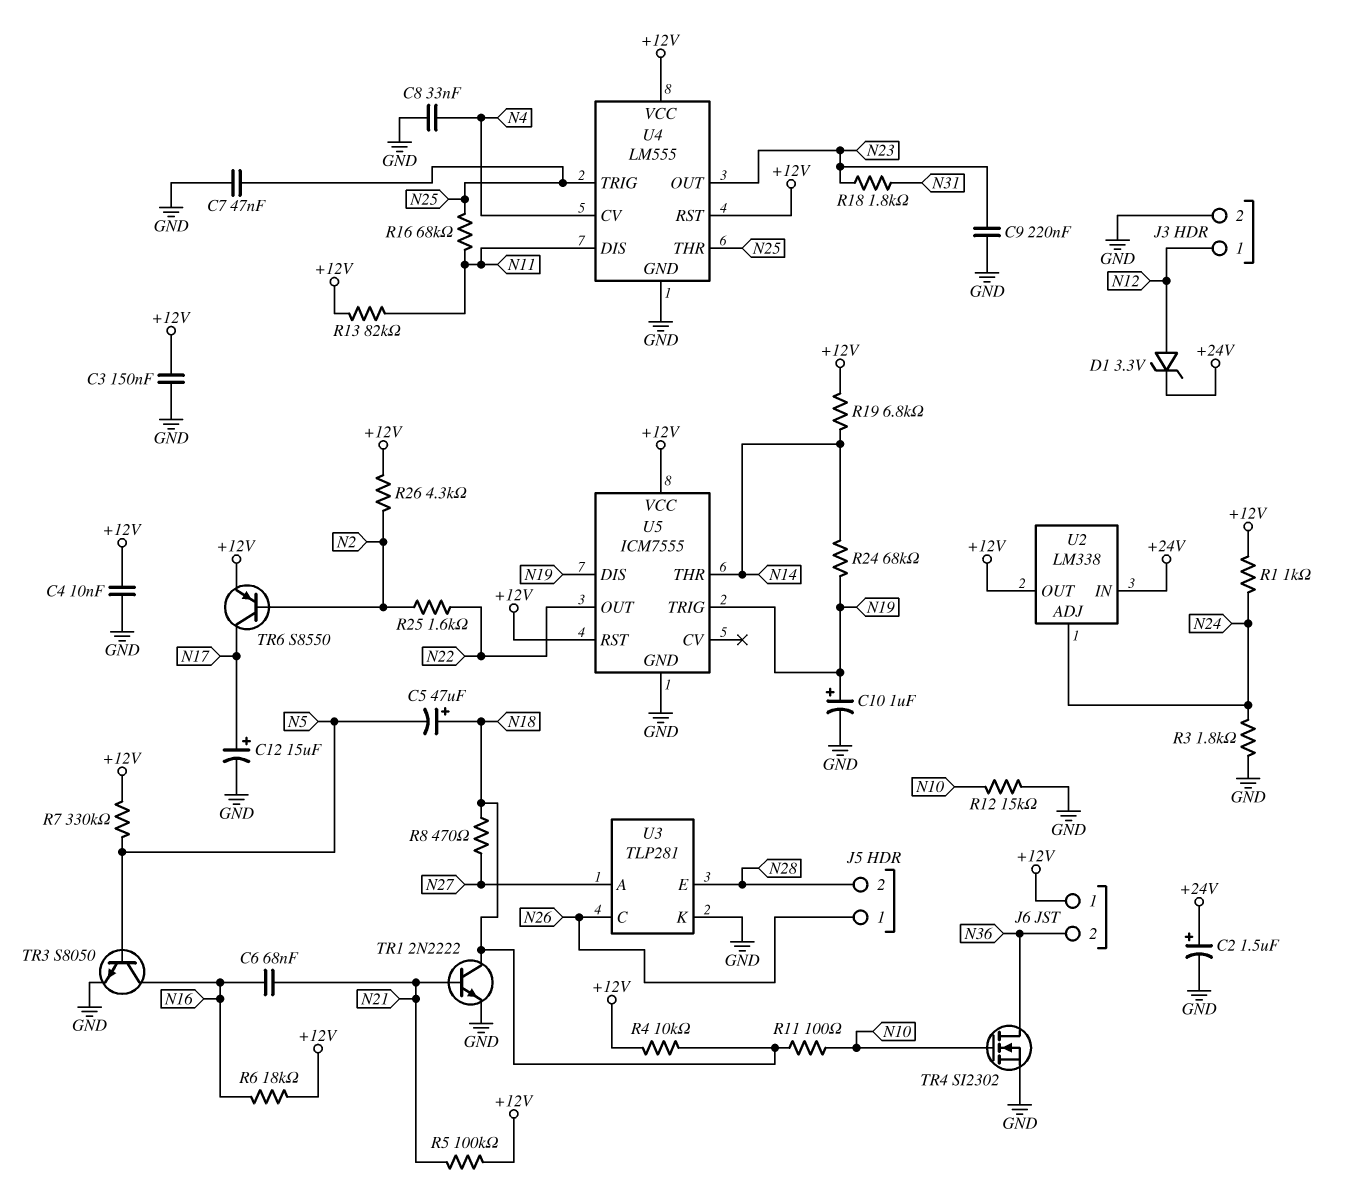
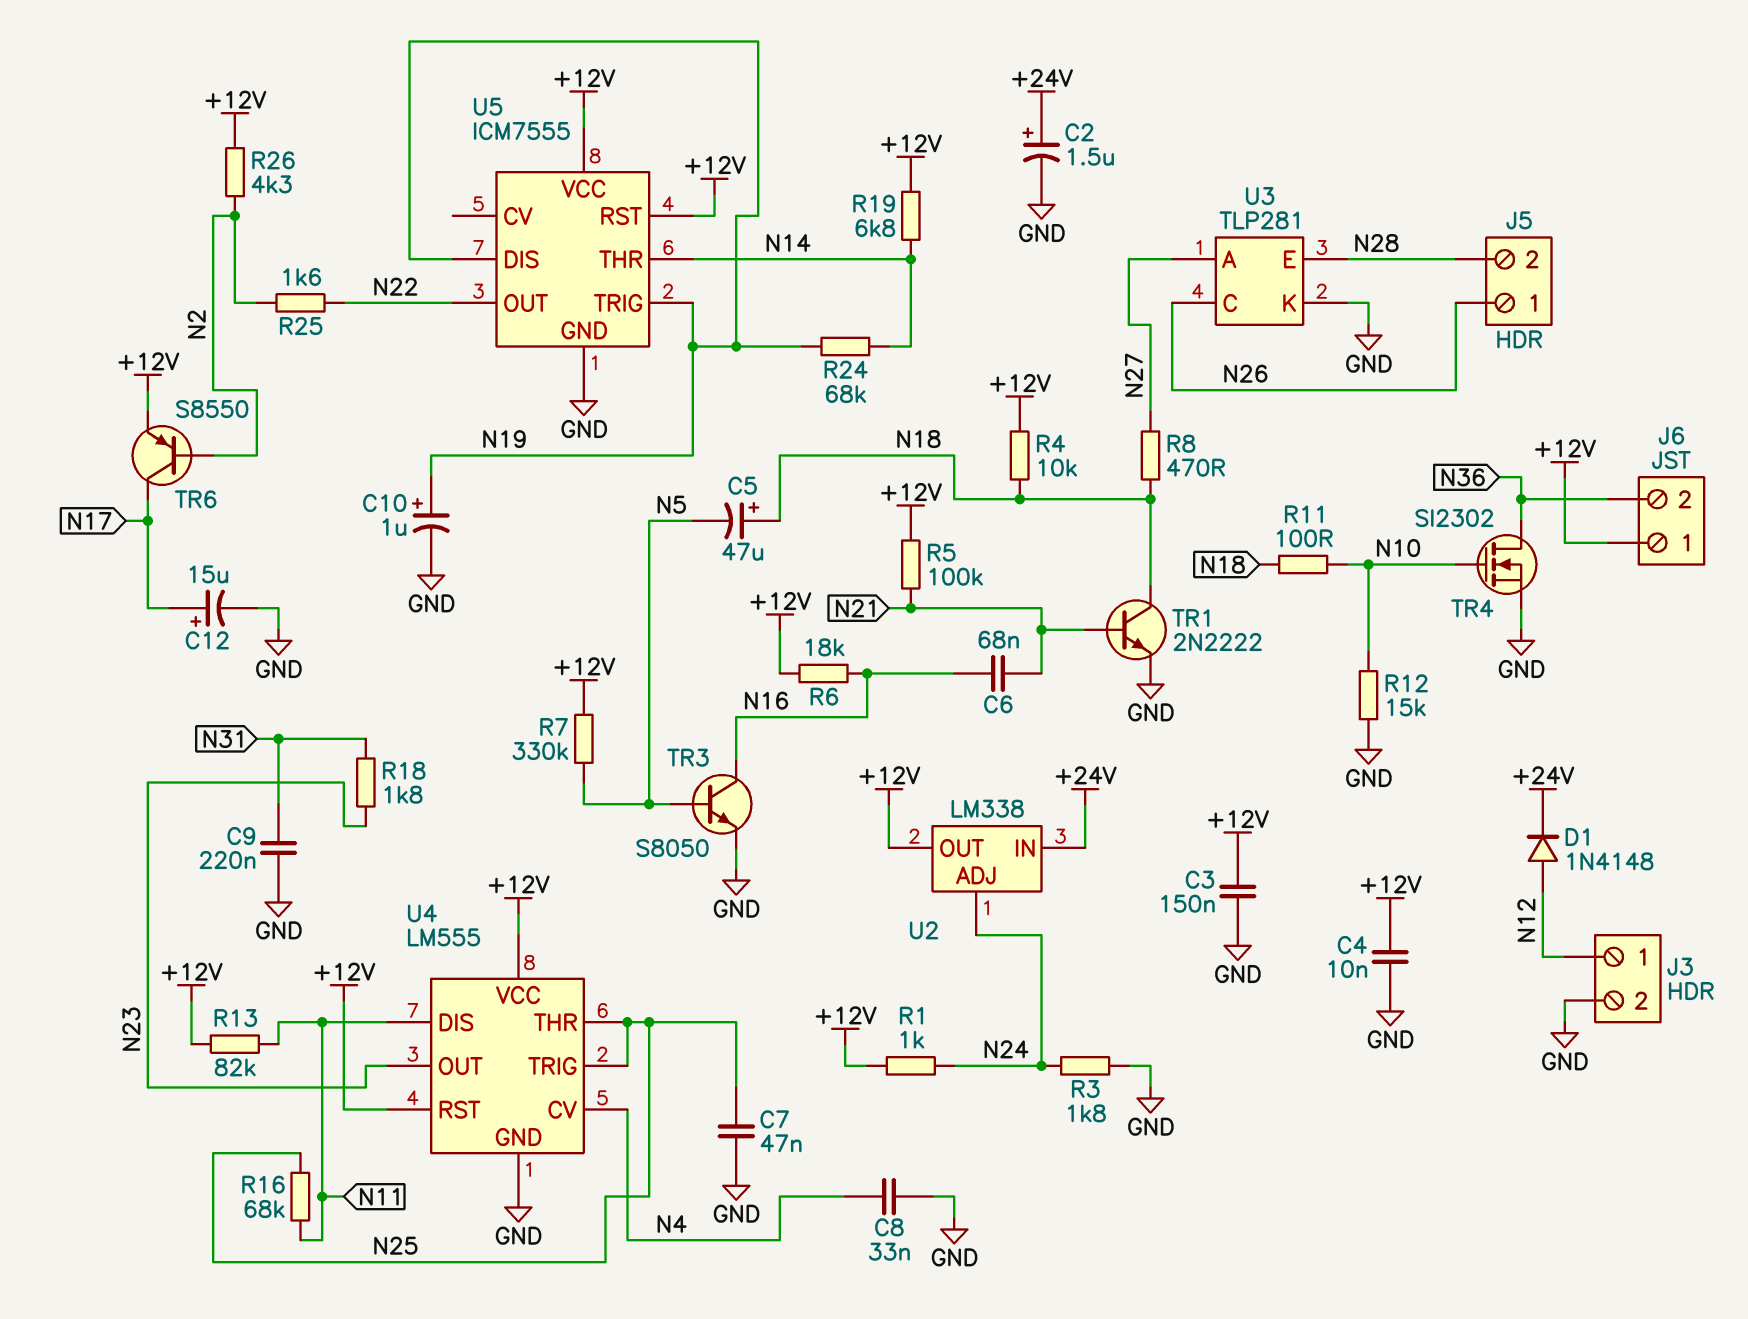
C9: 220nF (GND, N23) -> 220nF (GND, N31)
D1: zener 3.3V (A N12, K +24V) -> diode 1N4148 (A N12, K +24V)

